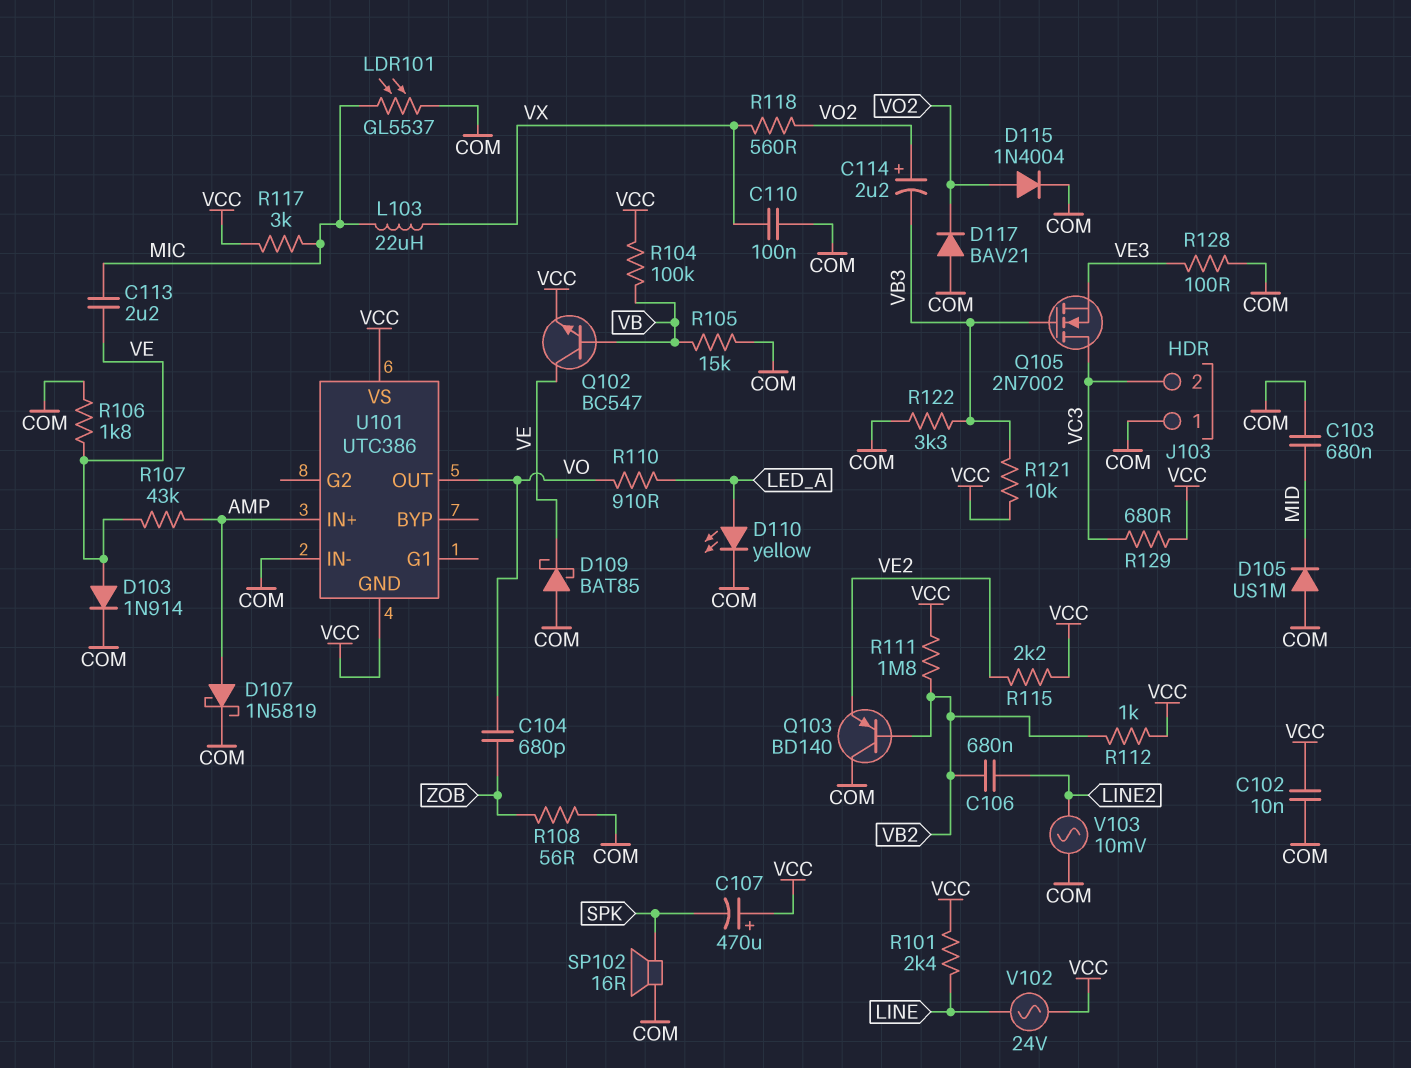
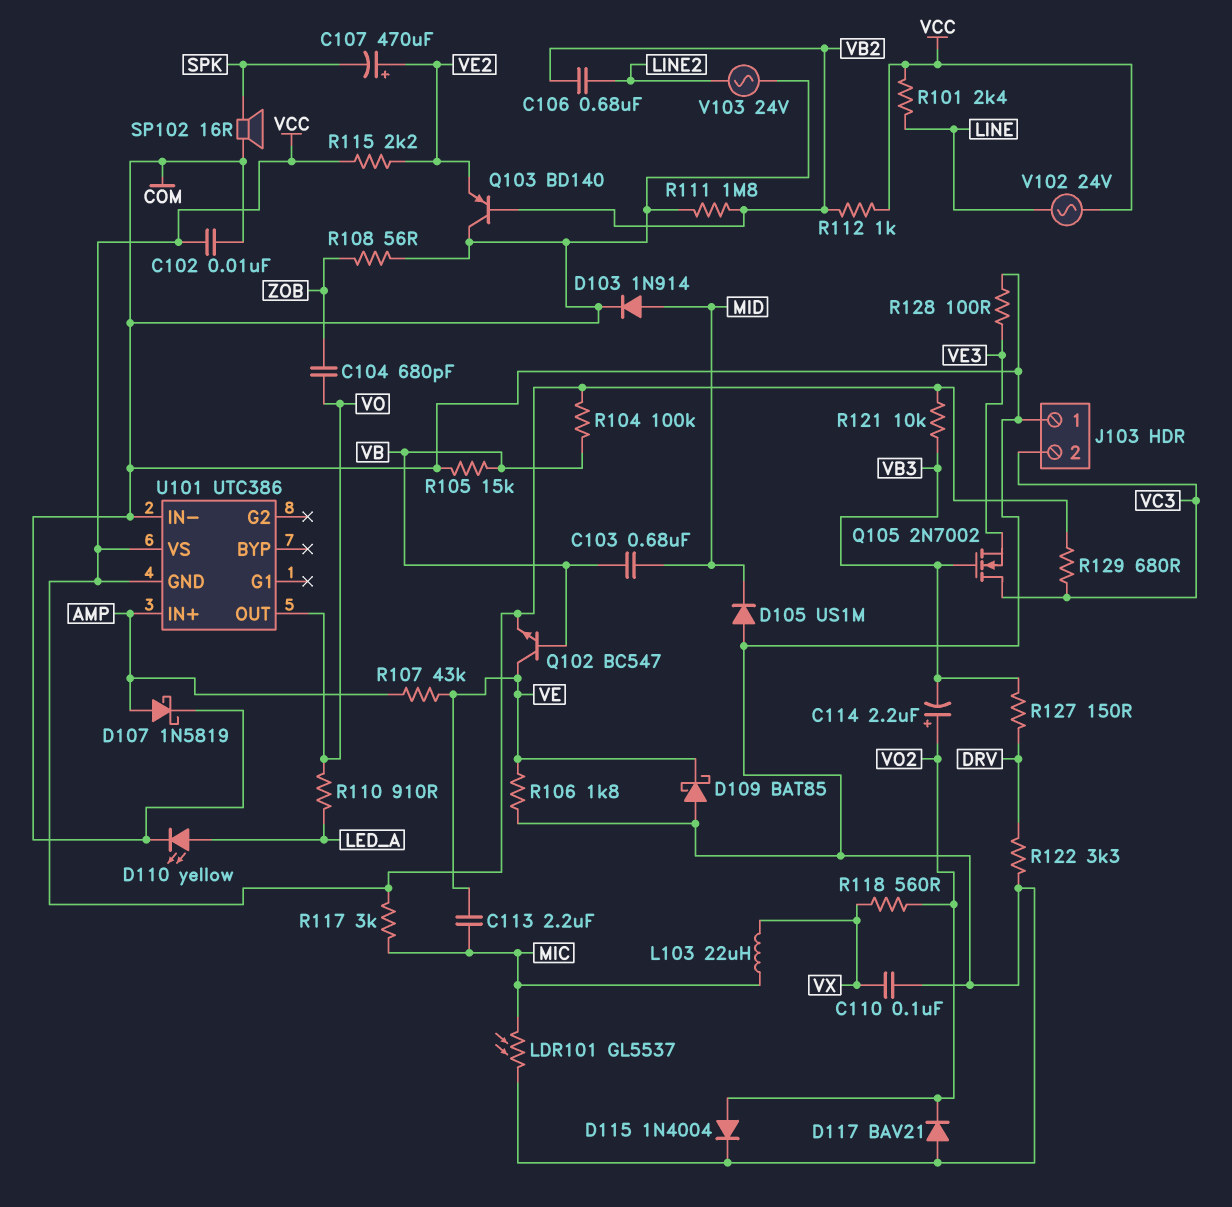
C103: 680nF (COM, MID) -> 680nF (MID, VB)
C107: 470uF (plus VCC, minus SPK) -> 470uF (plus VE2, minus SPK)
D103: diode 1N914 (A VE, K COM) -> diode 1N914 (A MID, K COM)
R111: 1.8M (VB2, VCC) -> 1.8M (COM, VB2)
R122: 3.3k (COM, VB3) -> 3.3k (COM, DRV)
R127: none -> 150 (DRV, VB3)
V103: AC 10mV (COM, LINE2) -> AC 24V (COM, LINE2)

